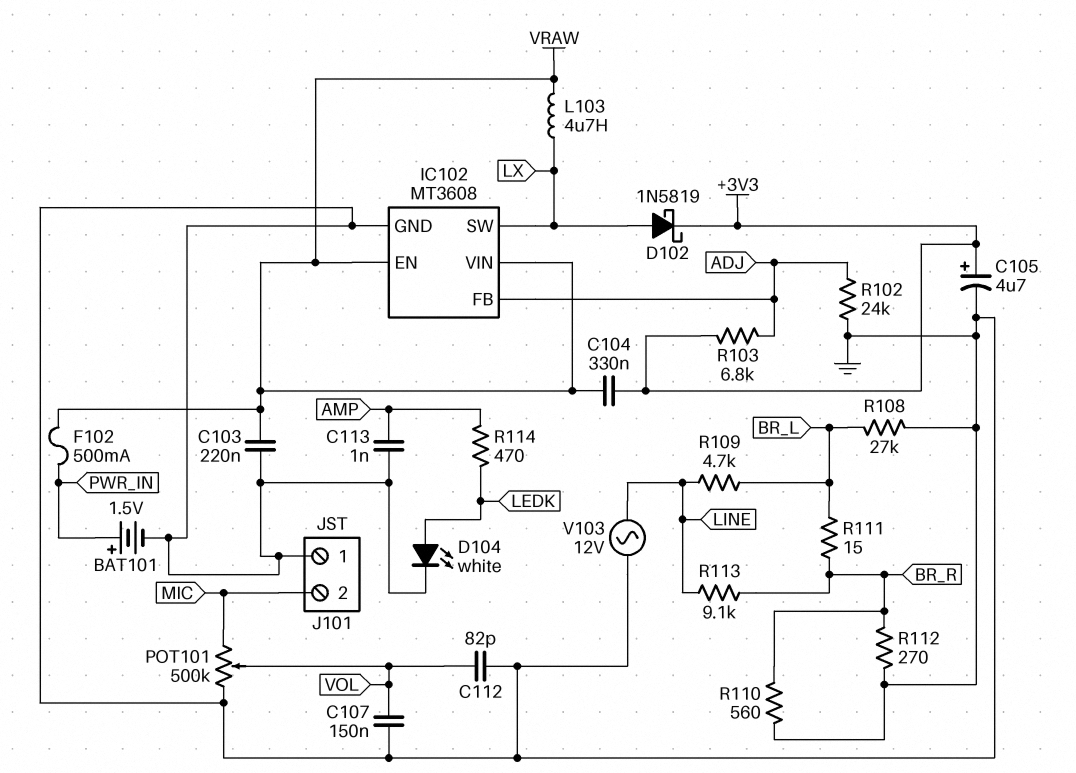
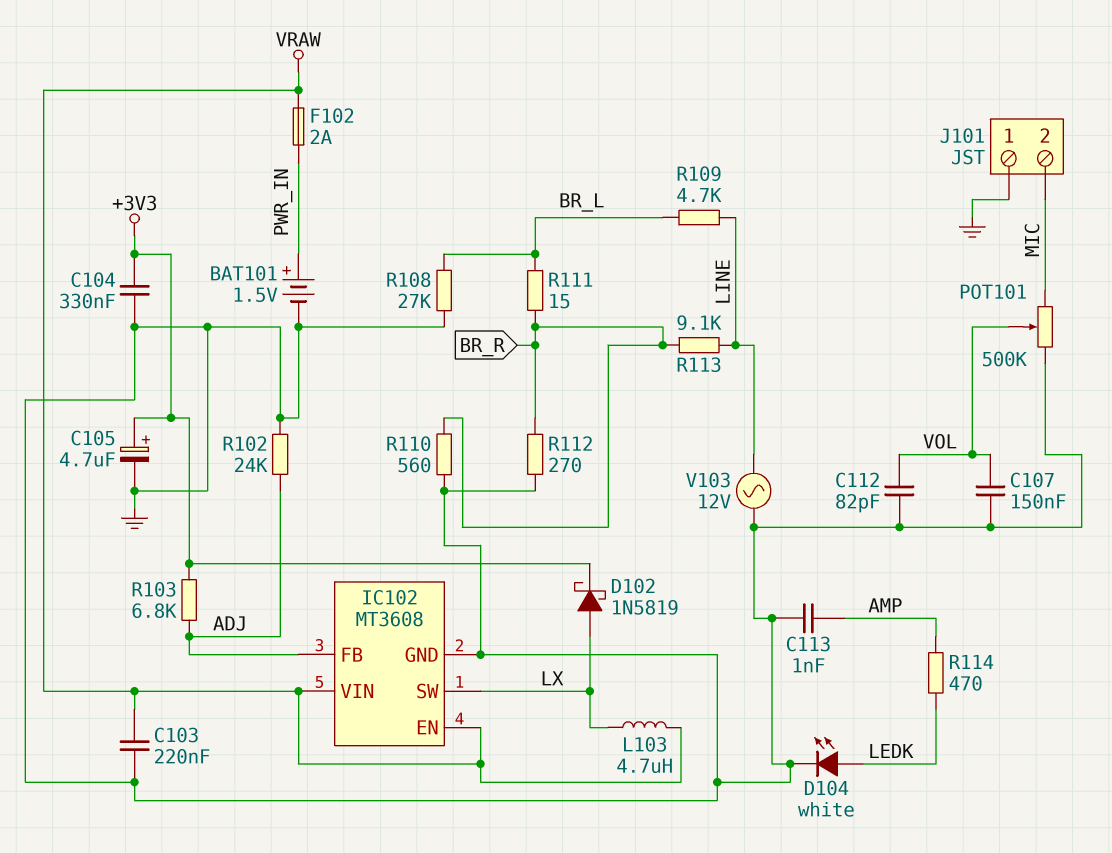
C104: 330nF (+3V3, VRAW) -> 330nF (+3V3, GND)
F102: 500mA (PWR_IN, VRAW) -> 2A (PWR_IN, VRAW)

